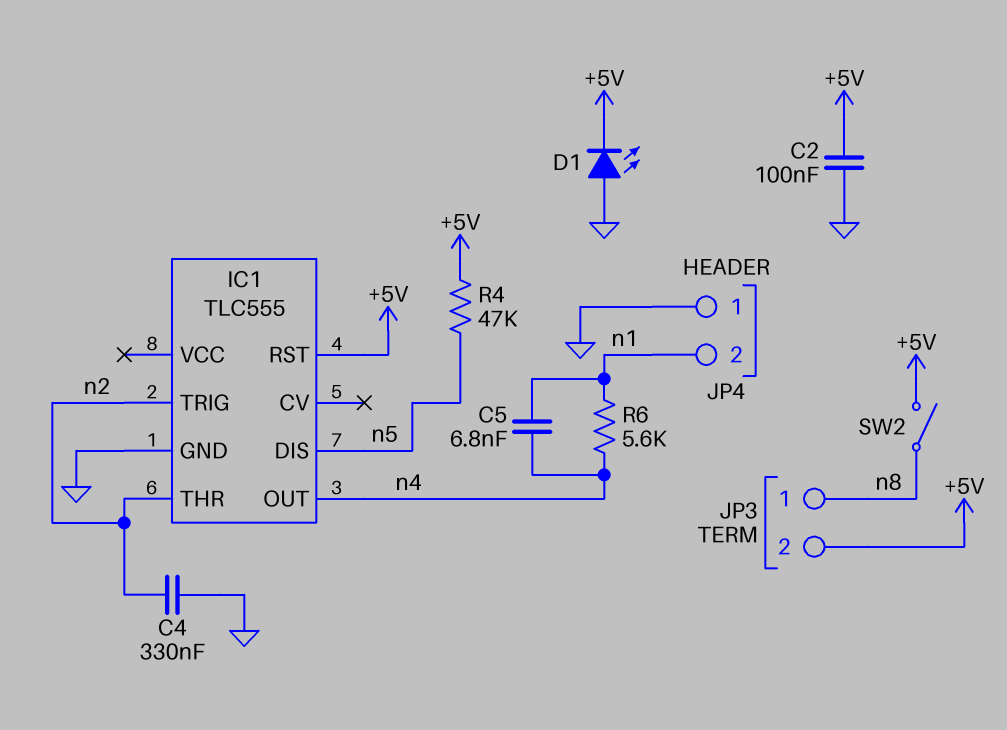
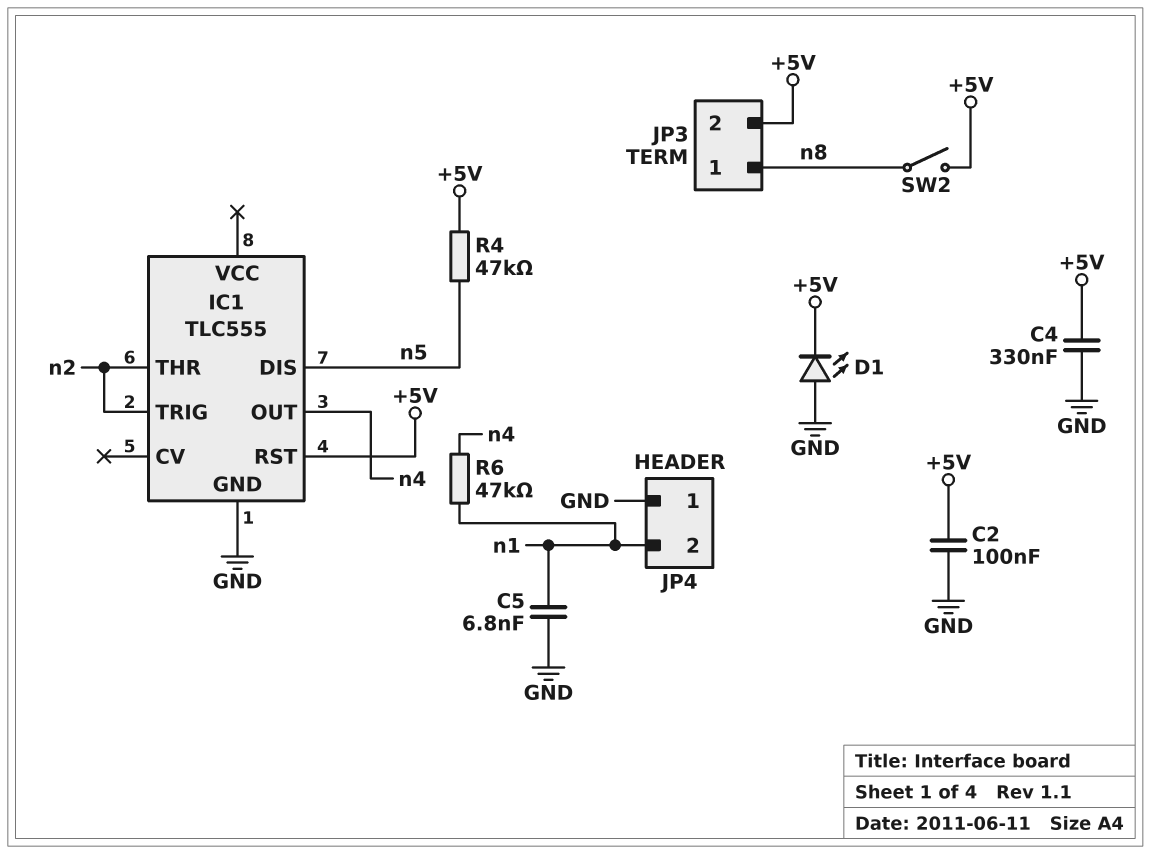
C4: 330nF (GND, n2) -> 330nF (+5V, GND)
C5: 6.8nF (n1, n4) -> 6.8nF (GND, n1)
R6: 5.6k (n1, n4) -> 47k (n1, n4)

